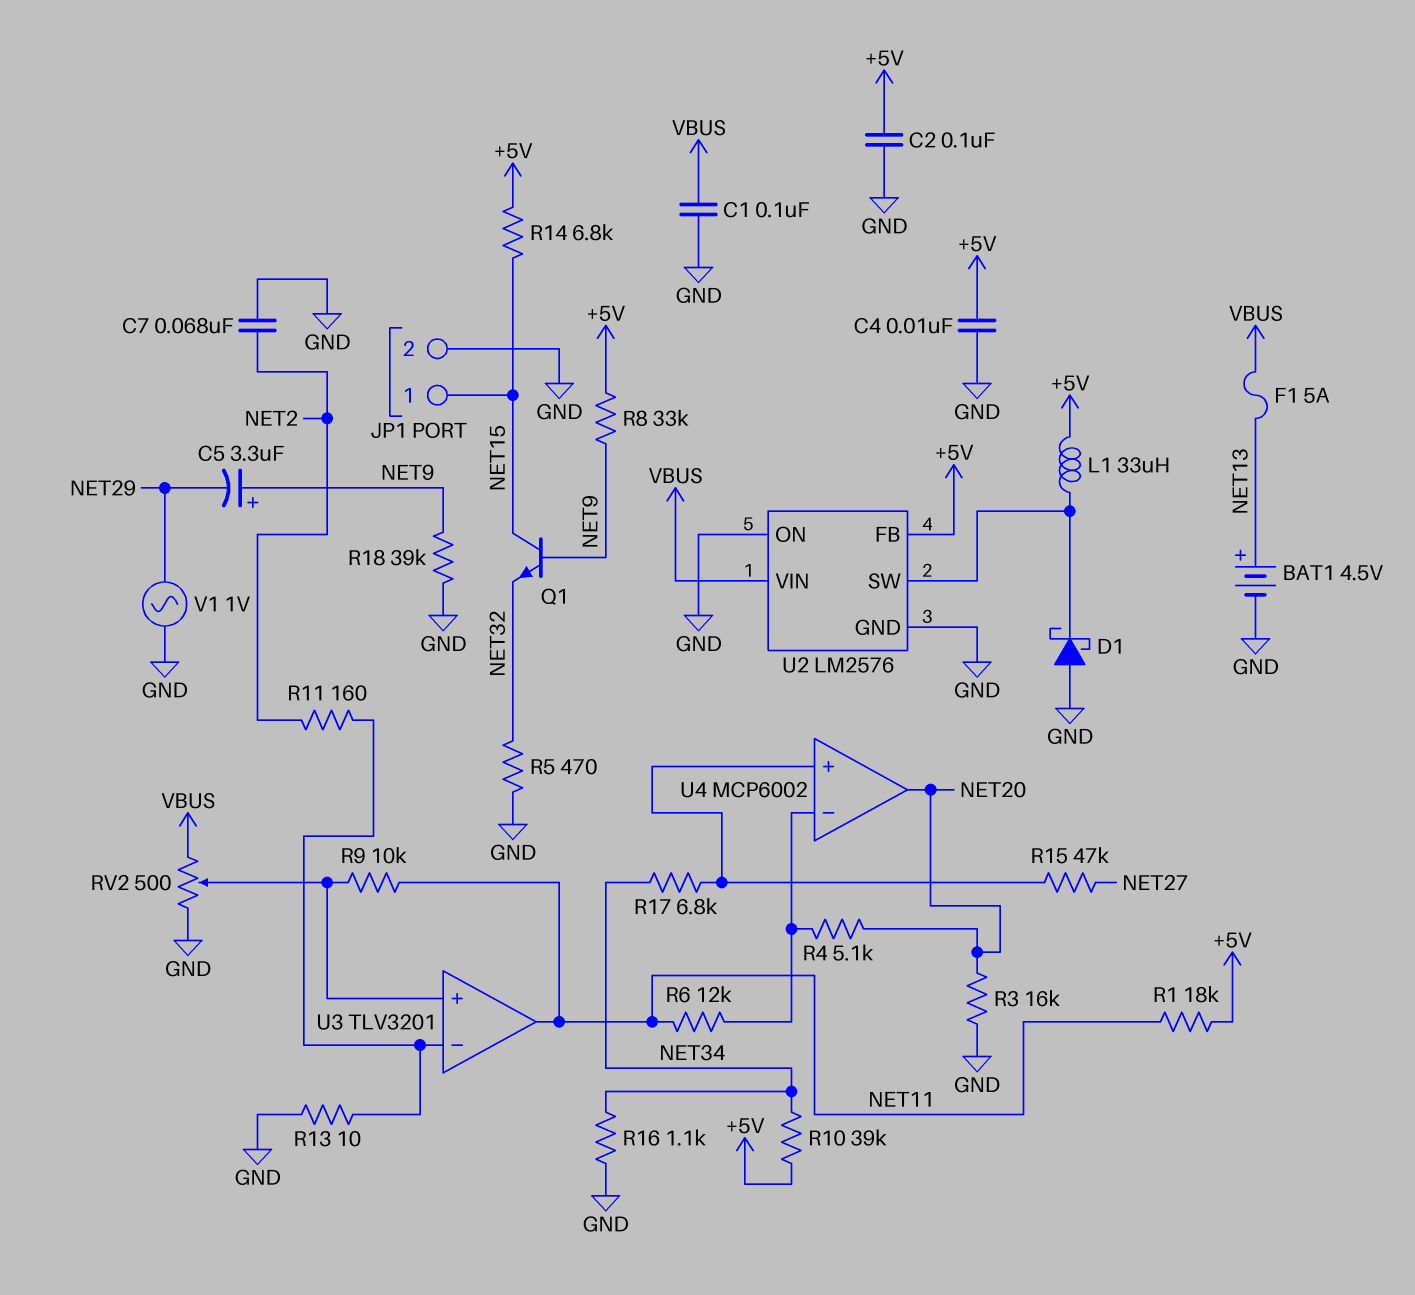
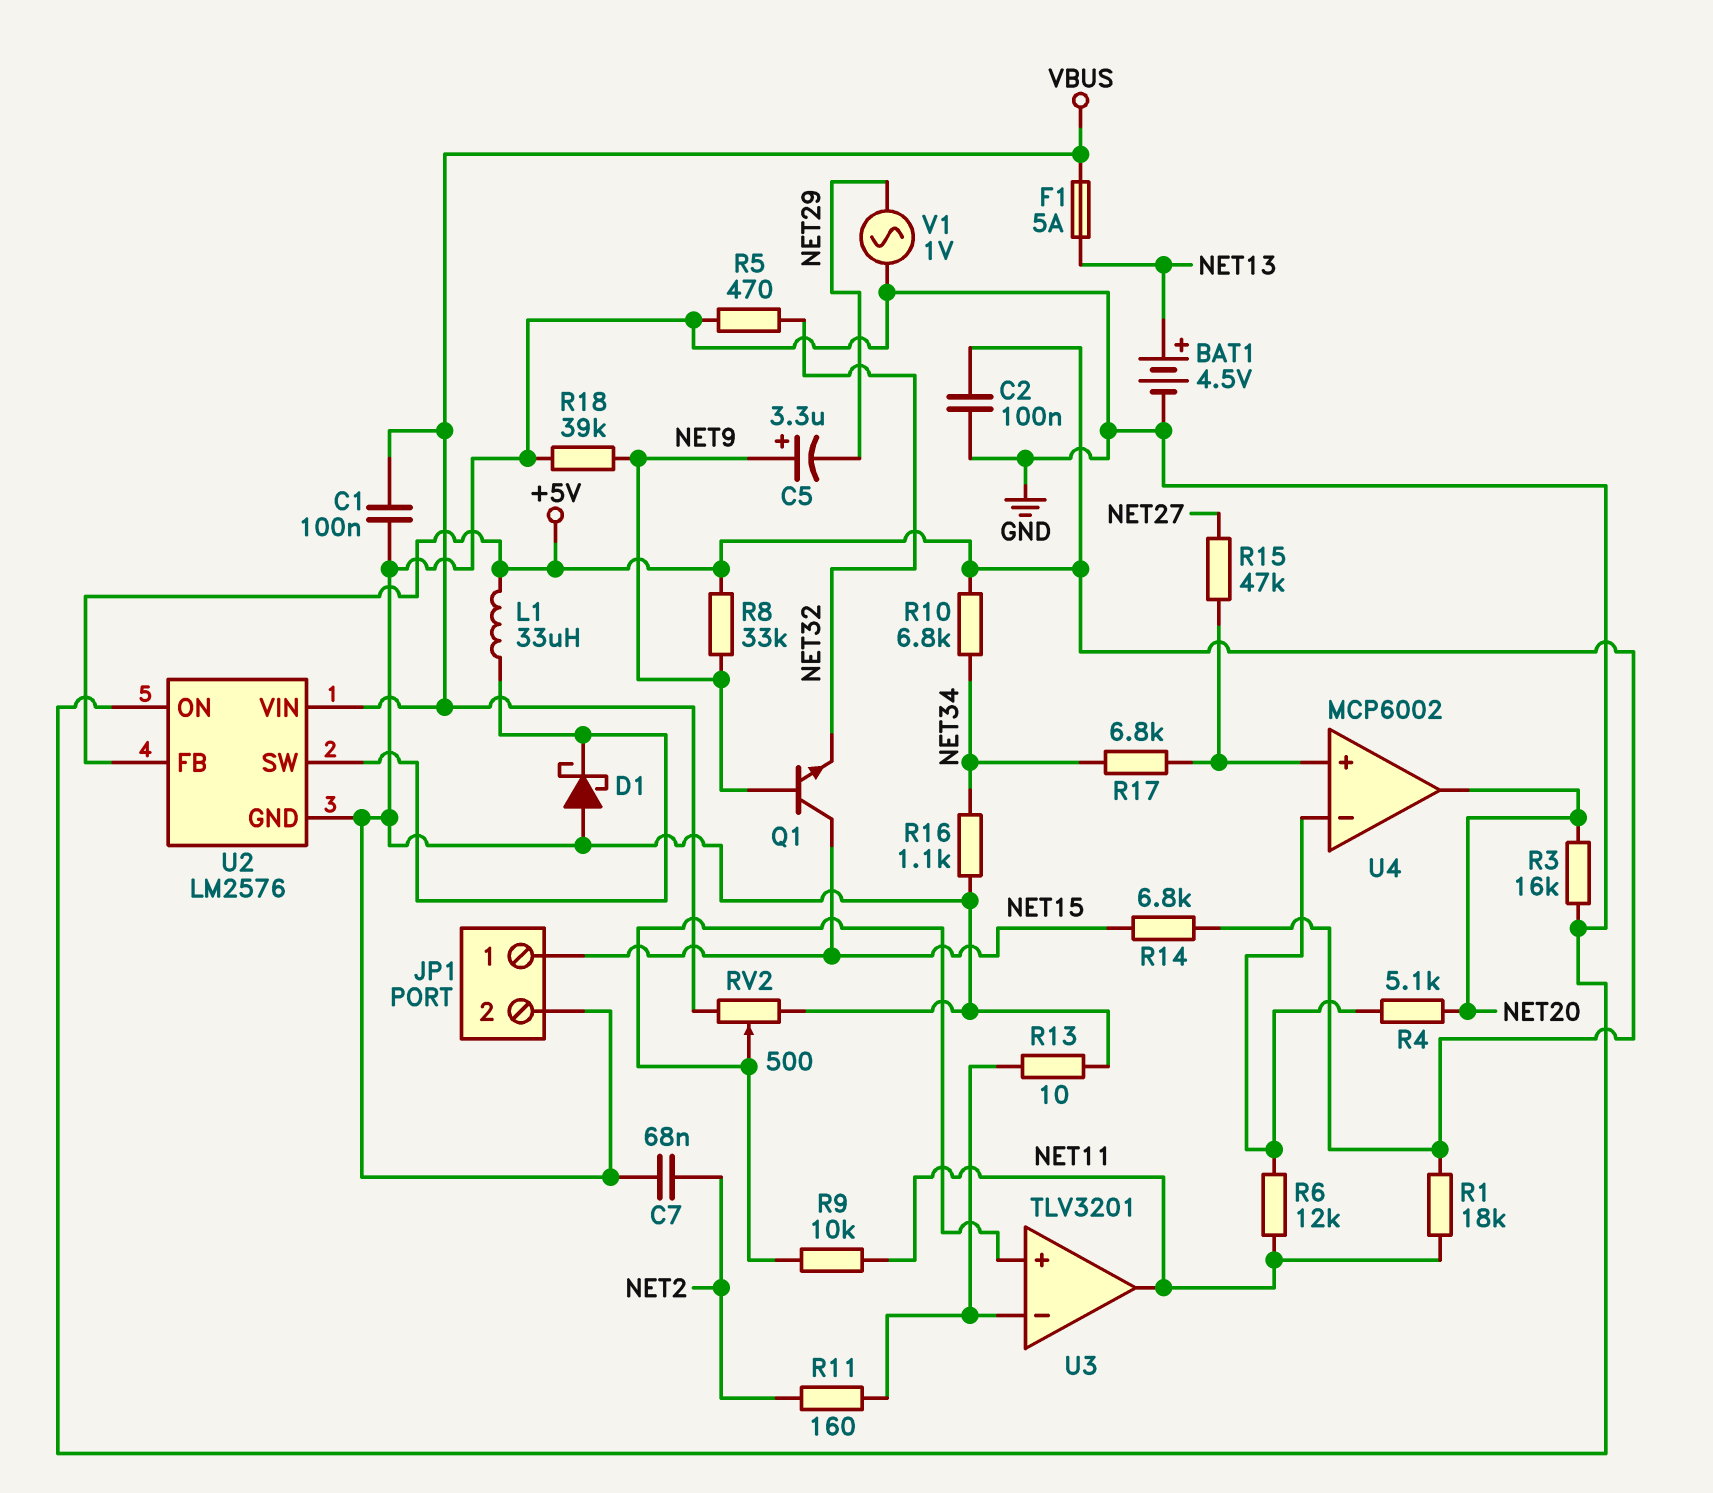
C4: 10nF (+5V, GND) -> none
R10: 39k (+5V, NET34) -> 6.8k (+5V, NET34)

